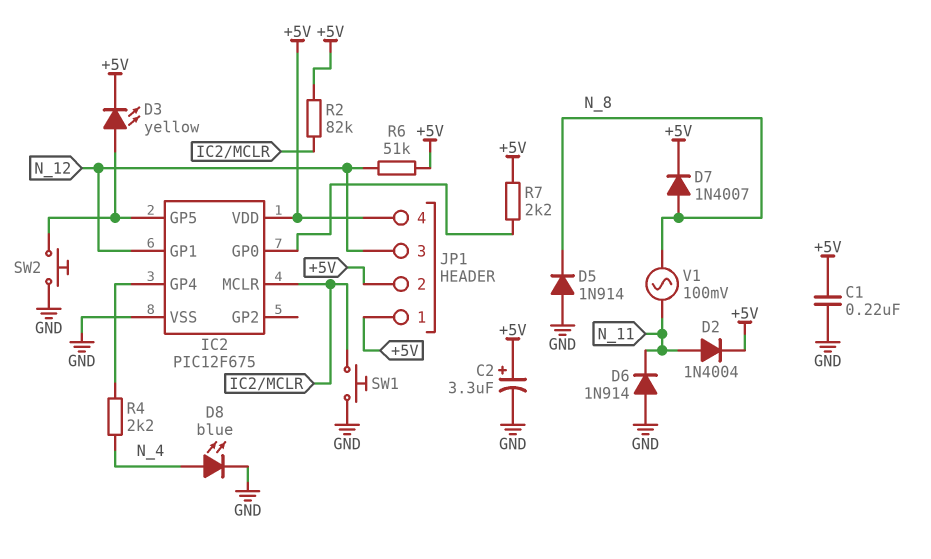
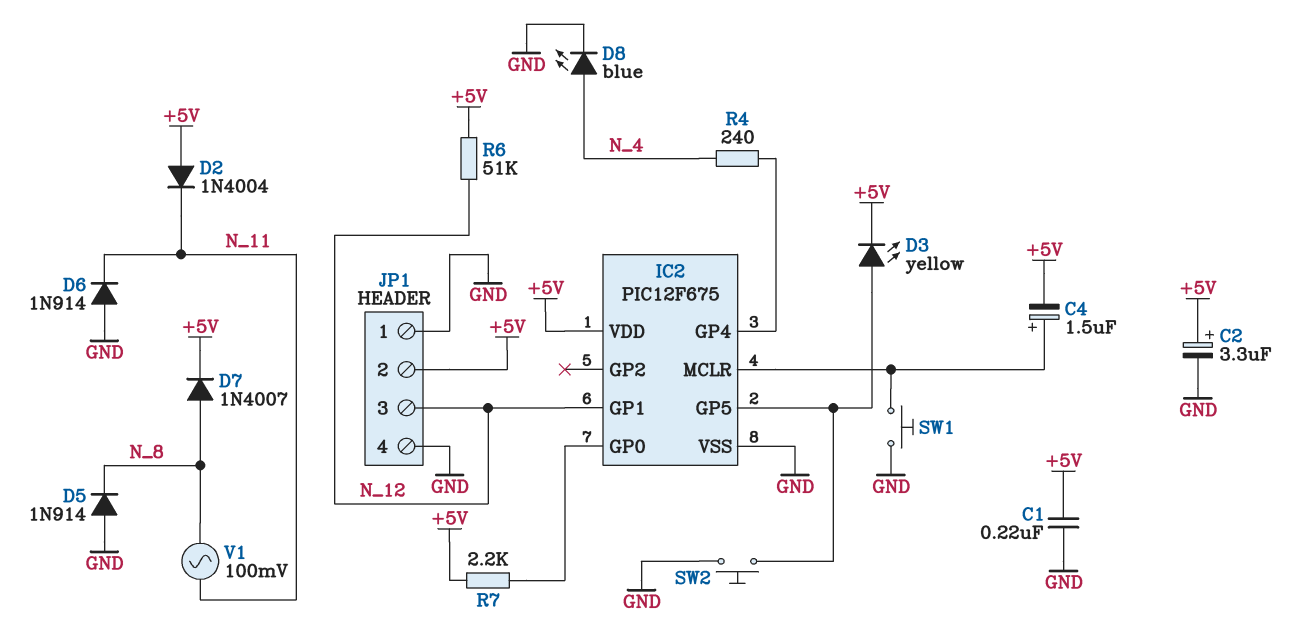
C4: none -> 1.5uF (plus IC2/MCLR, minus +5V)
D2: diode 1N4004 (A N_11, K +5V) -> diode 1N4004 (A +5V, K N_11)
JP1 pin 1: +5V -> GND
JP1 pin 4: +5V -> GND
R2: 82k (+5V, IC2/MCLR) -> none
R4: 2.2k (IC2/GP4, N_4) -> 240 (IC2/GP4, N_4)

